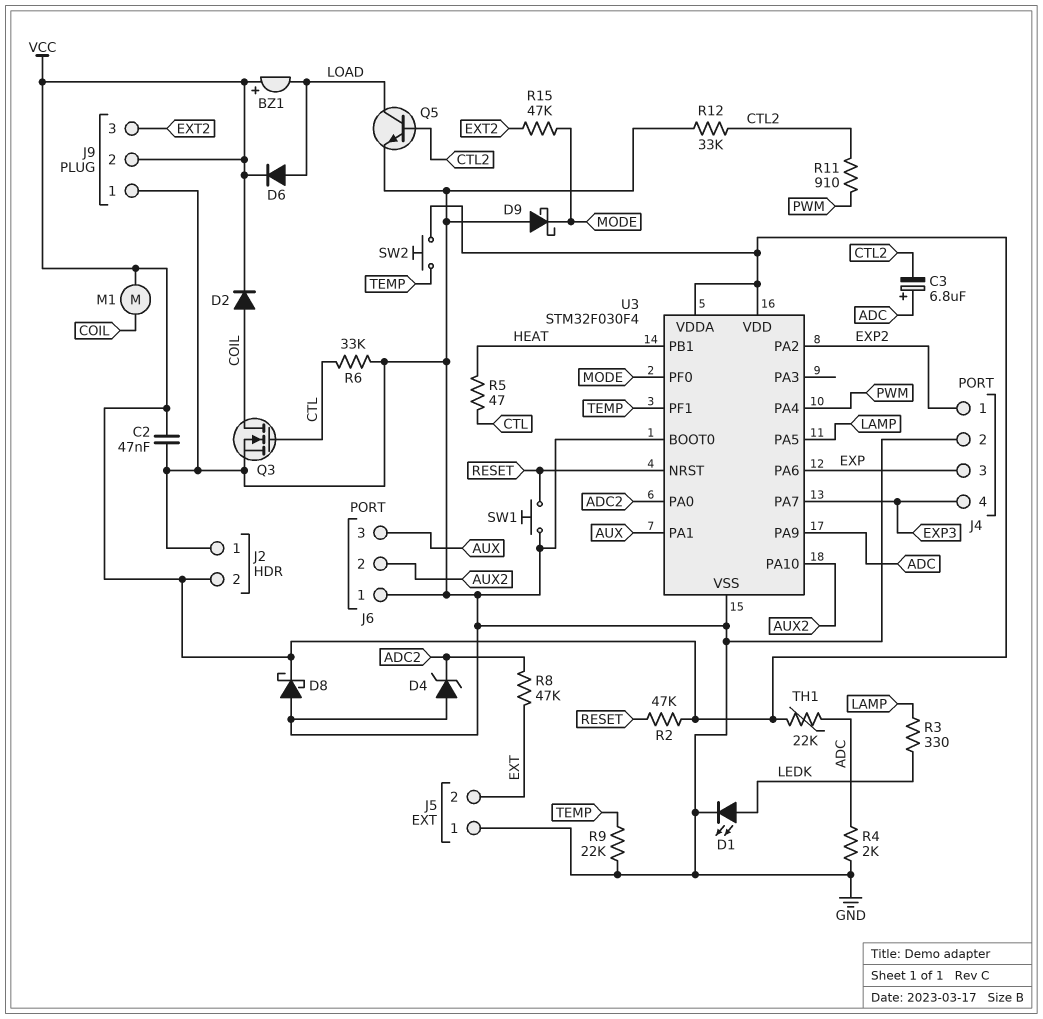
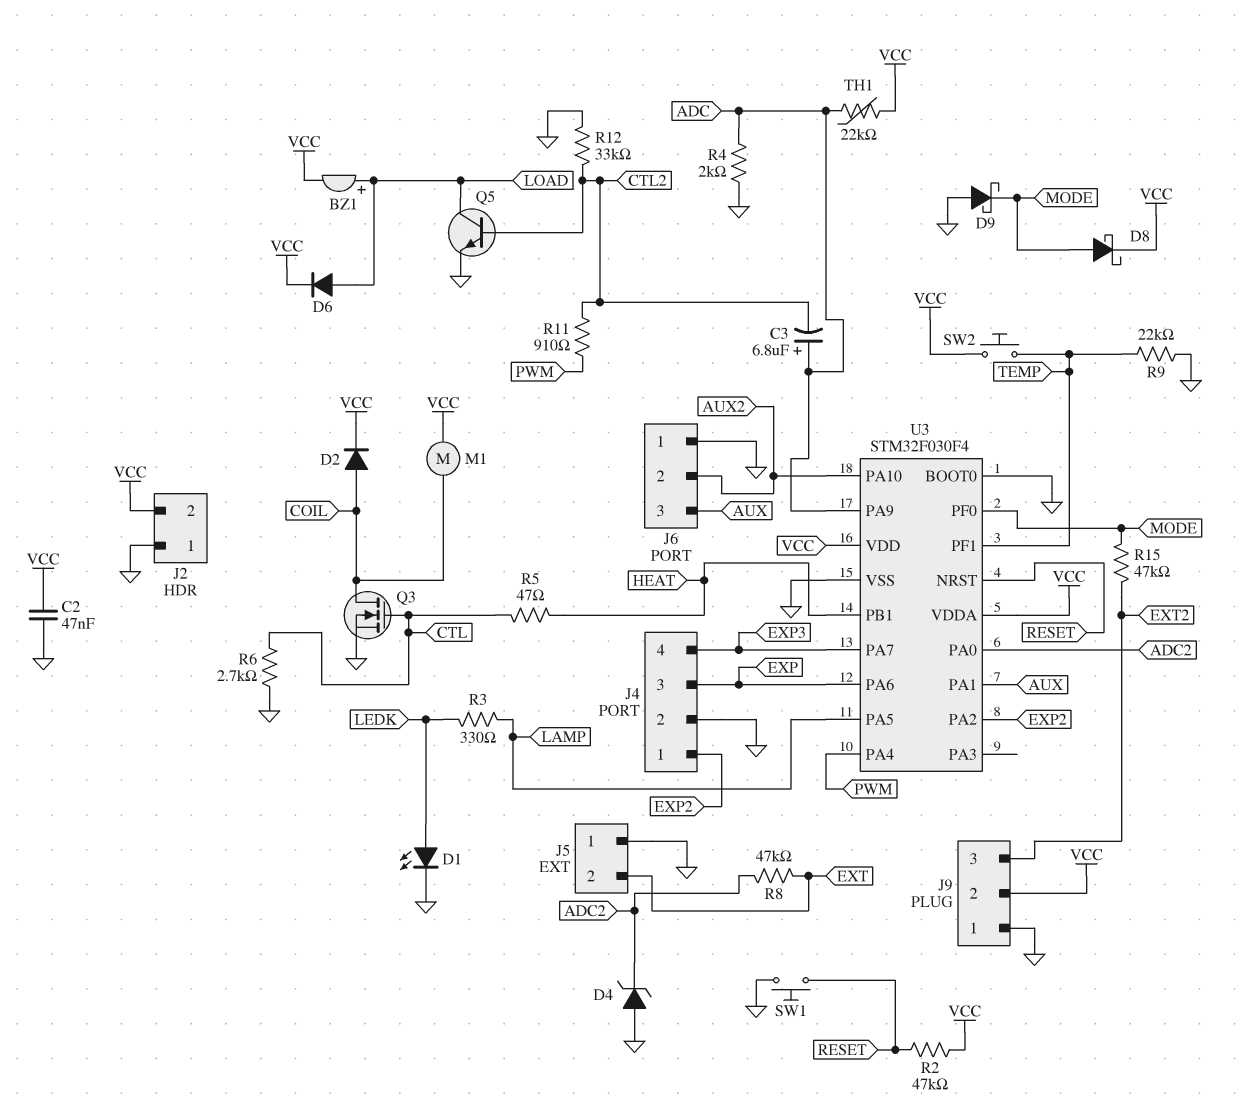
BZ1: buzzer (plus VCC, minus LOAD) -> buzzer (plus LOAD, minus VCC)
D8: schottky (A GND, K VCC) -> schottky (A MODE, K VCC)
R6: 33k (CTL, GND) -> 2.7k (CTL, GND)

